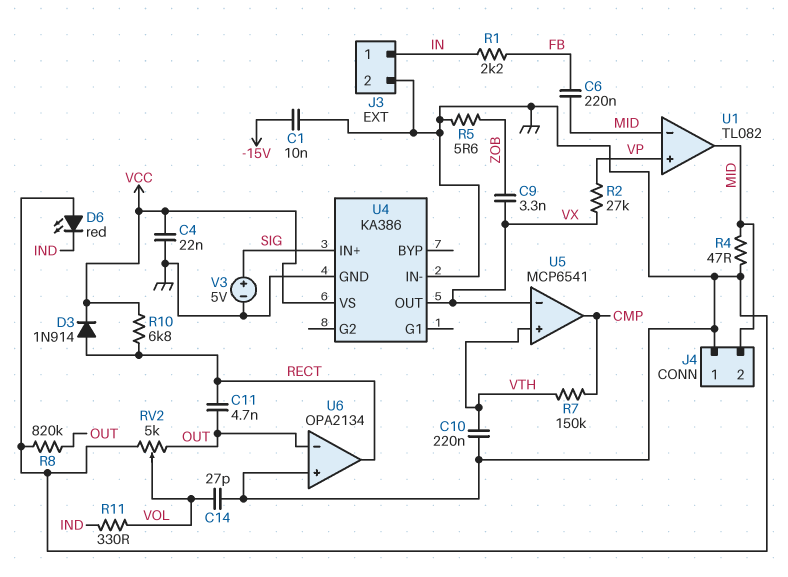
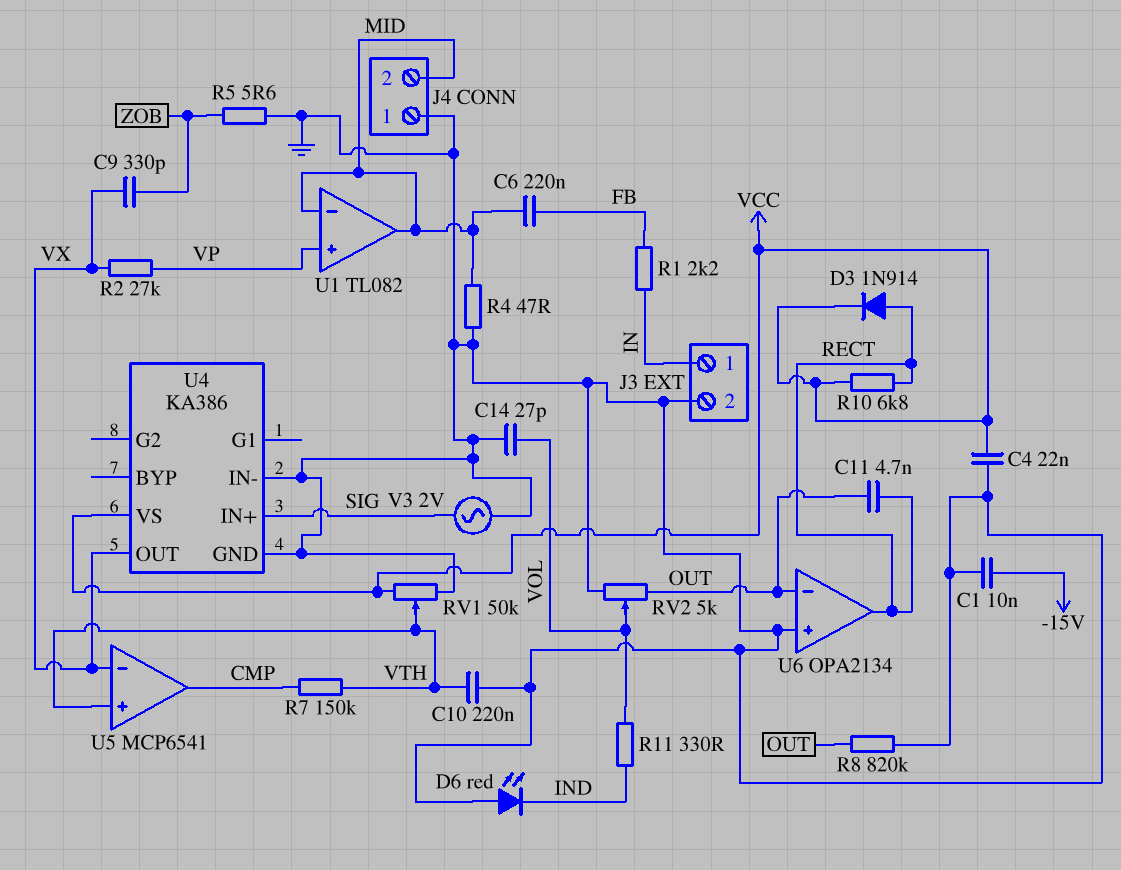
C9: 3.3nF (VX, ZOB) -> 330pF (VX, ZOB)
RV1: none -> 50k (GND, VCC, wiper VTH)
V3: 5V (plus SIG, minus GND) -> AC 2V (GND, SIG)

